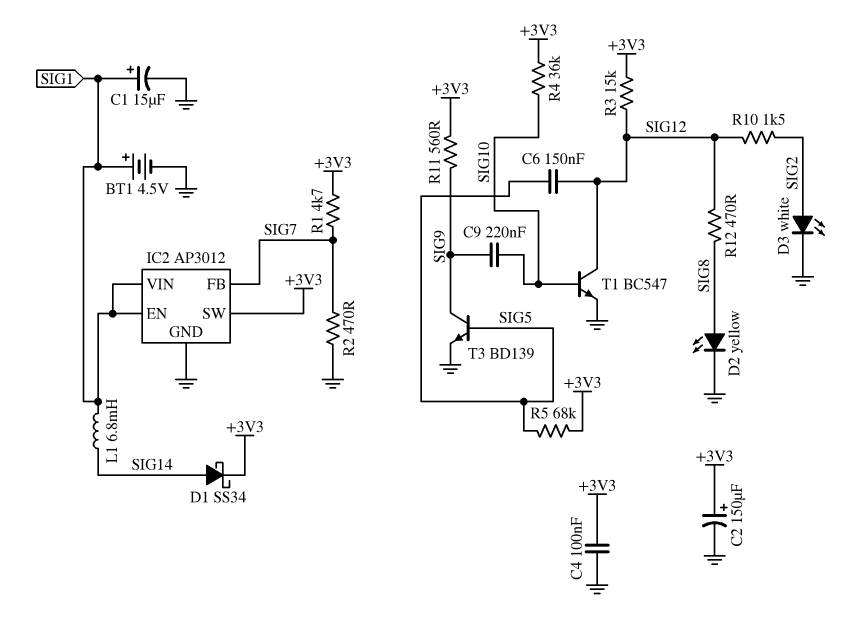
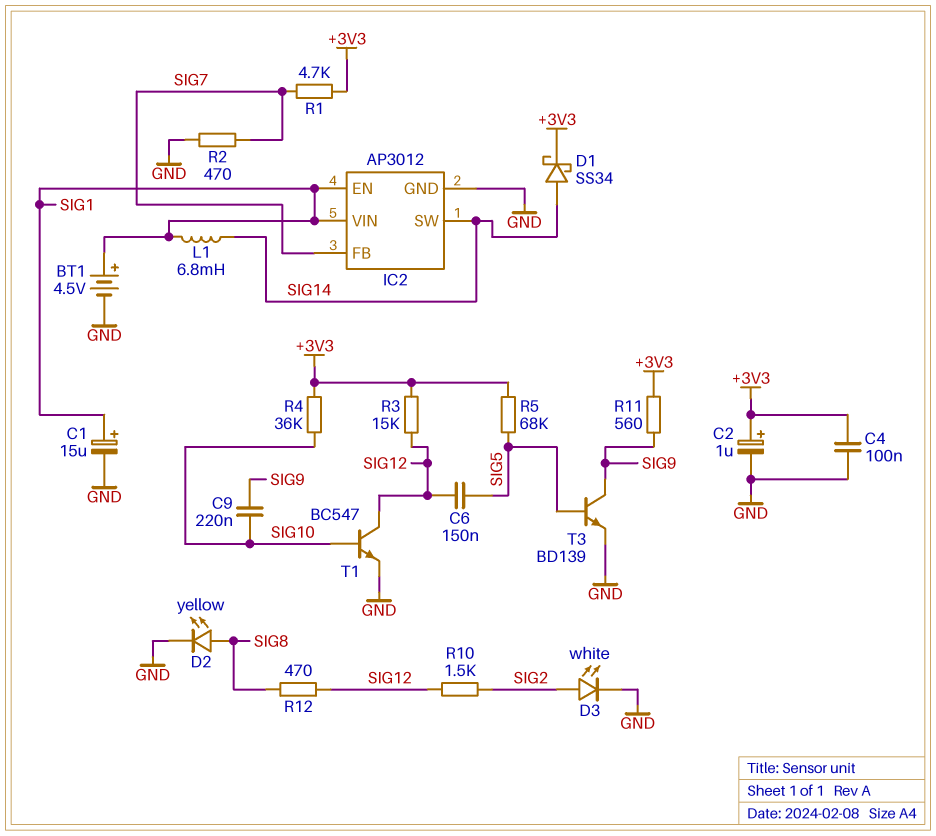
C2: 150uF (plus +3V3, minus GND) -> 1uF (plus +3V3, minus GND)
IC2 pin SW: +3V3 -> SIG14

